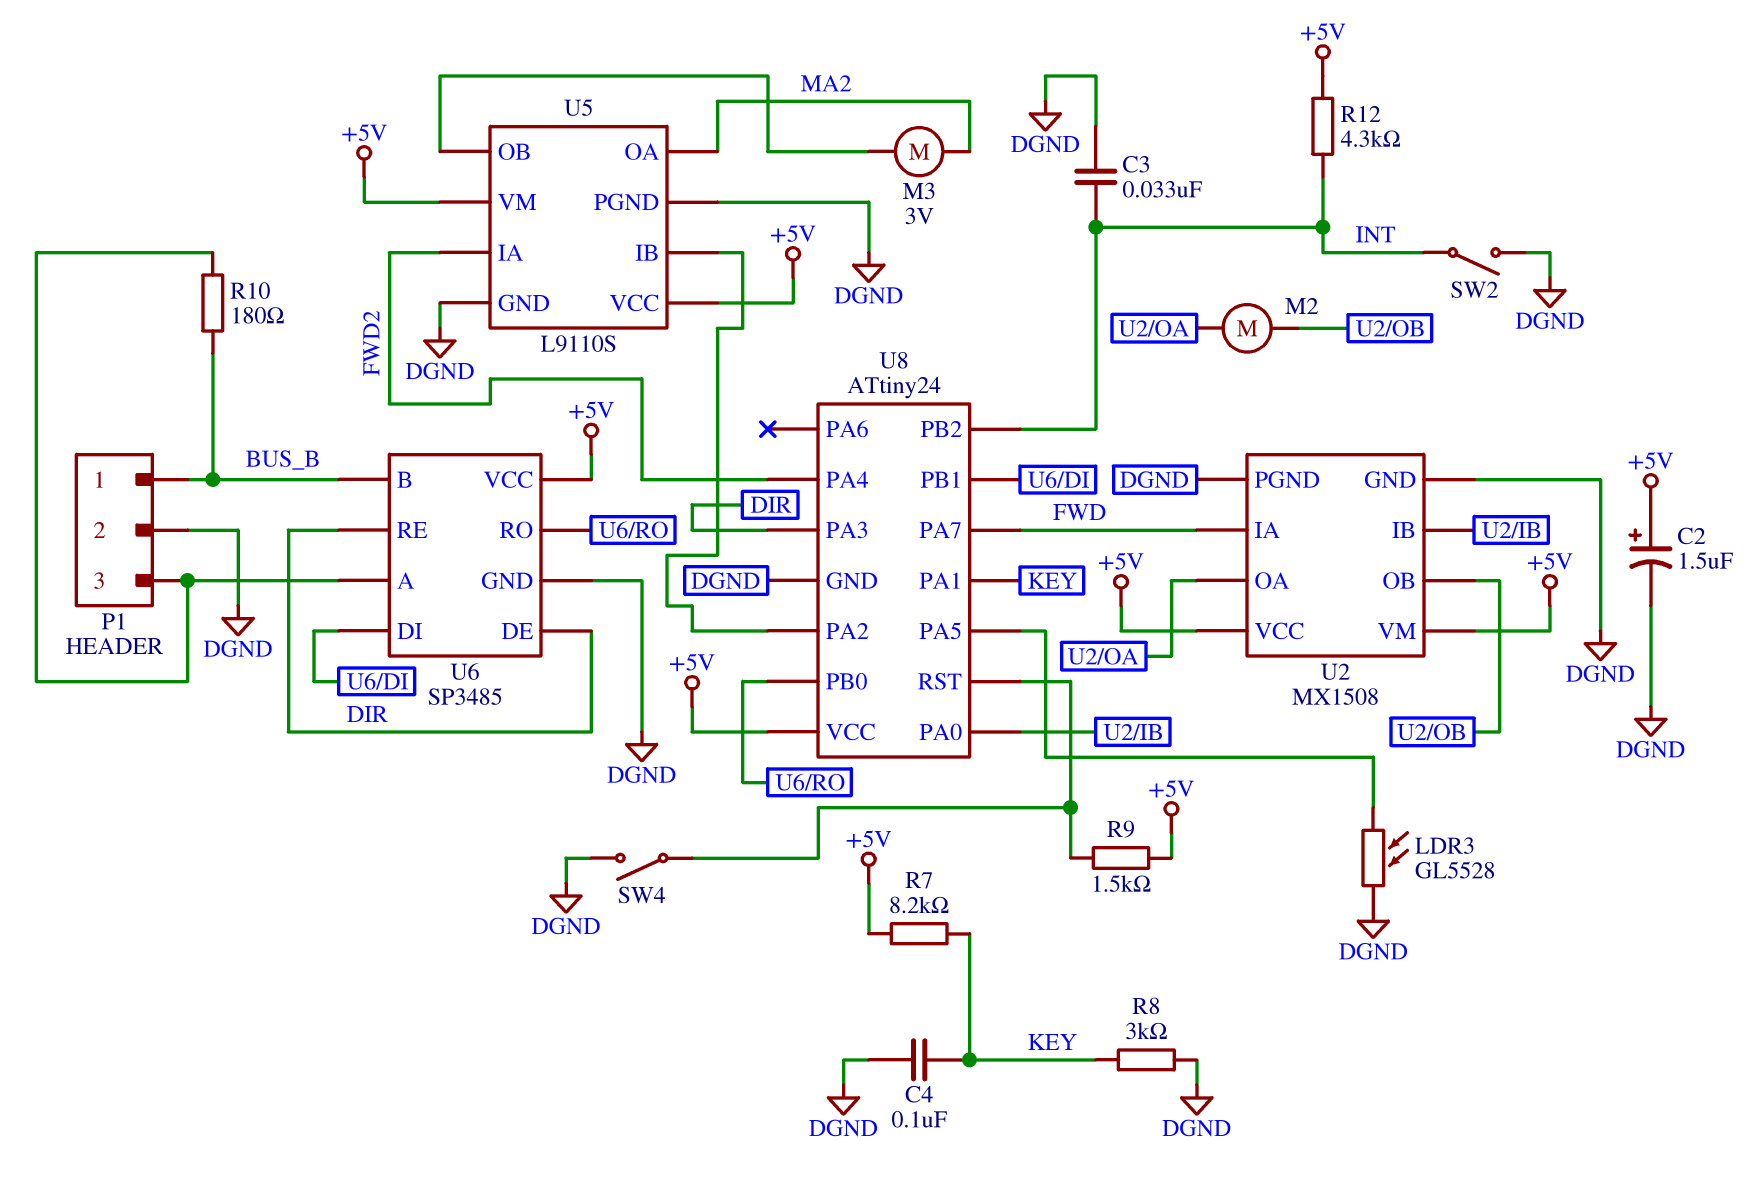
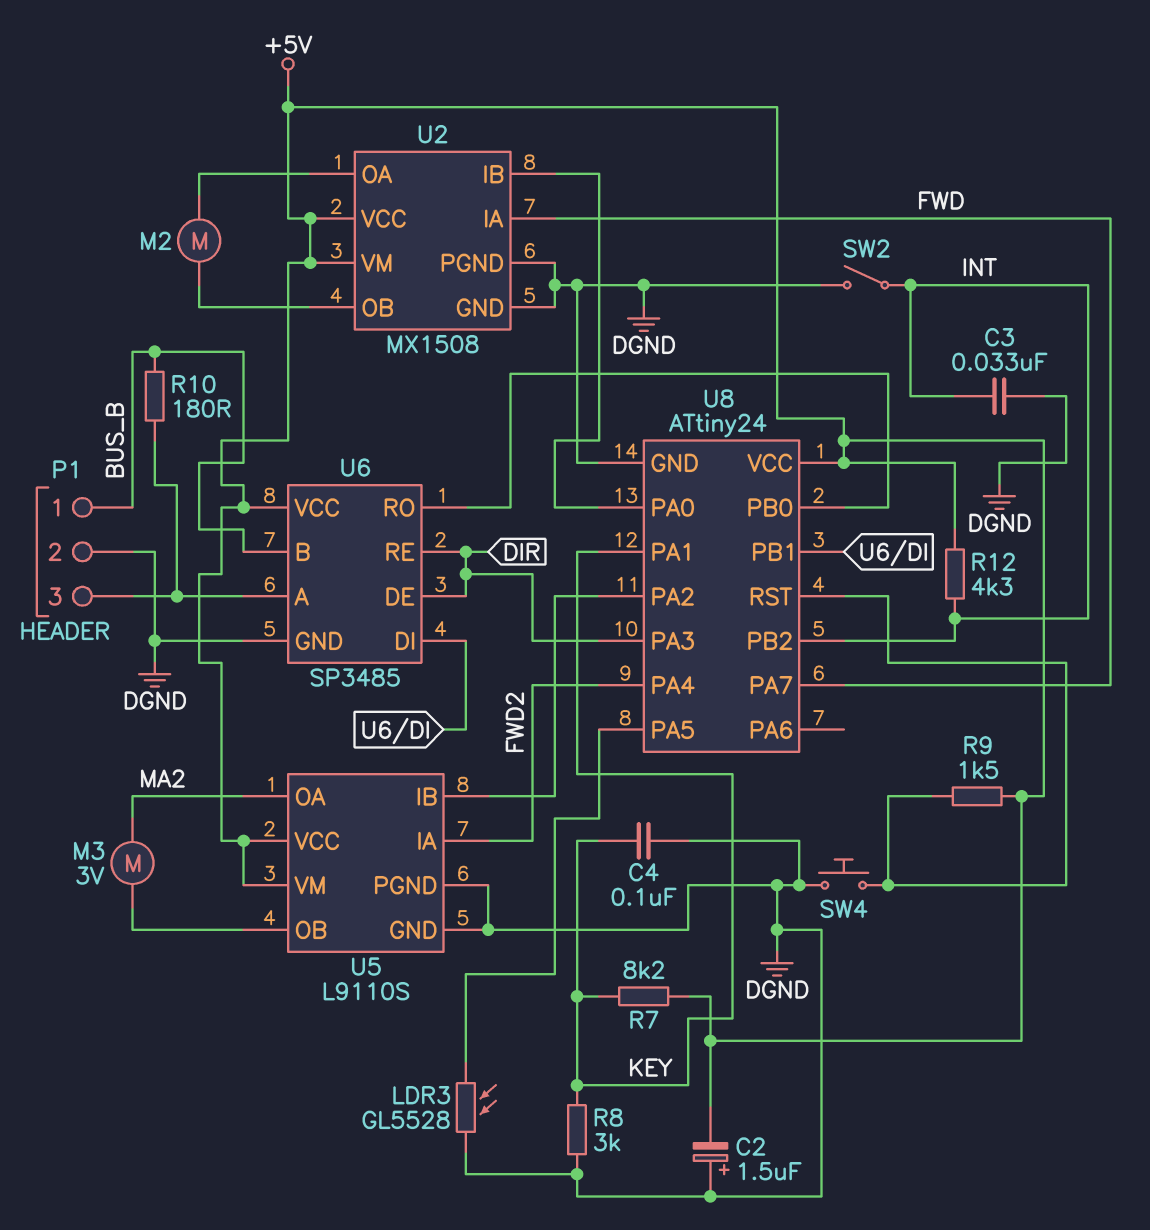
C2: 1.5uF (plus +5V, minus DGND) -> 1.5uF (plus DGND, minus +5V)
SW4: switch (DGND, U8/RST) -> button (DGND, U8/RST)

